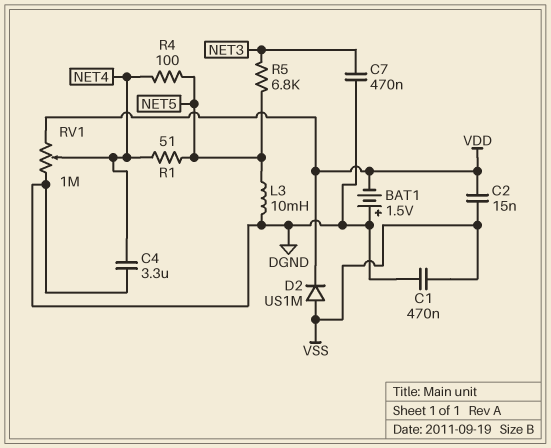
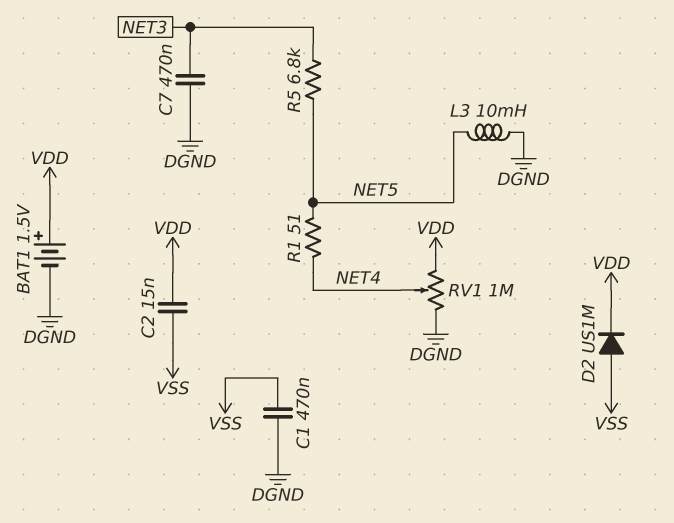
BAT1: 1.5V (plus DGND, minus VDD) -> 1.5V (plus VDD, minus DGND)
C4: 3.3uF (DGND, NET4) -> none
R4: 100 (NET4, NET5) -> none

